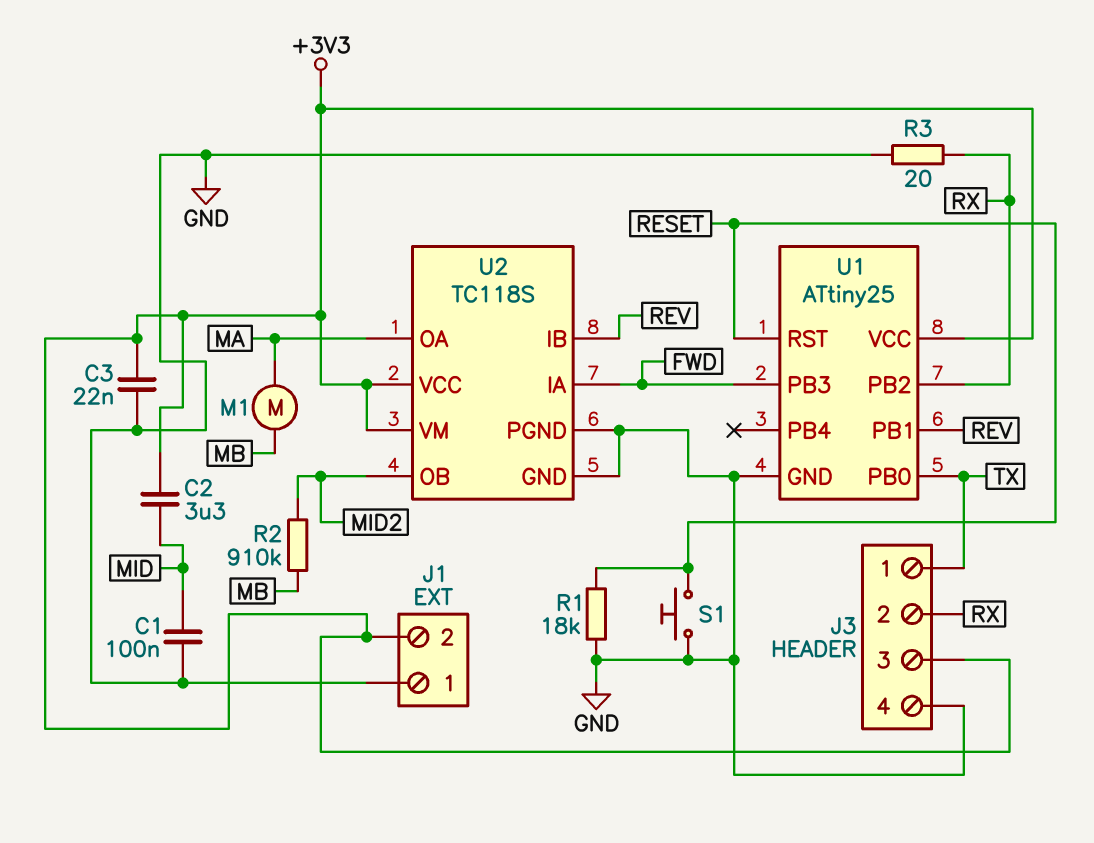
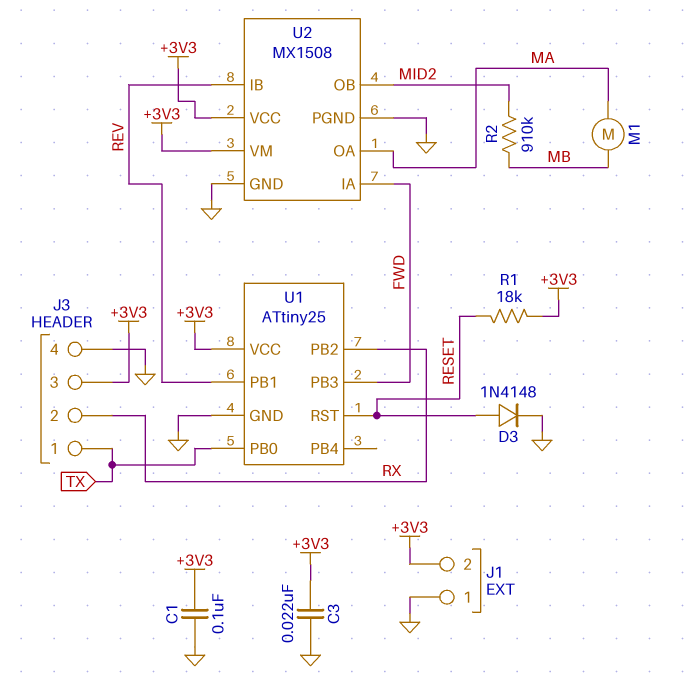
C1: 100nF (GND, MID) -> 100nF (+3V3, GND)
C2: 3.3uF (+3V3, MID) -> none
D3: none -> diode 1N4148 (A RESET, K GND)
R1: 18k (GND, RESET) -> 18k (+3V3, RESET)
R3: 20 (GND, RX) -> none
S1: button (GND, RESET) -> none
U2: TC118S -> MX1508

